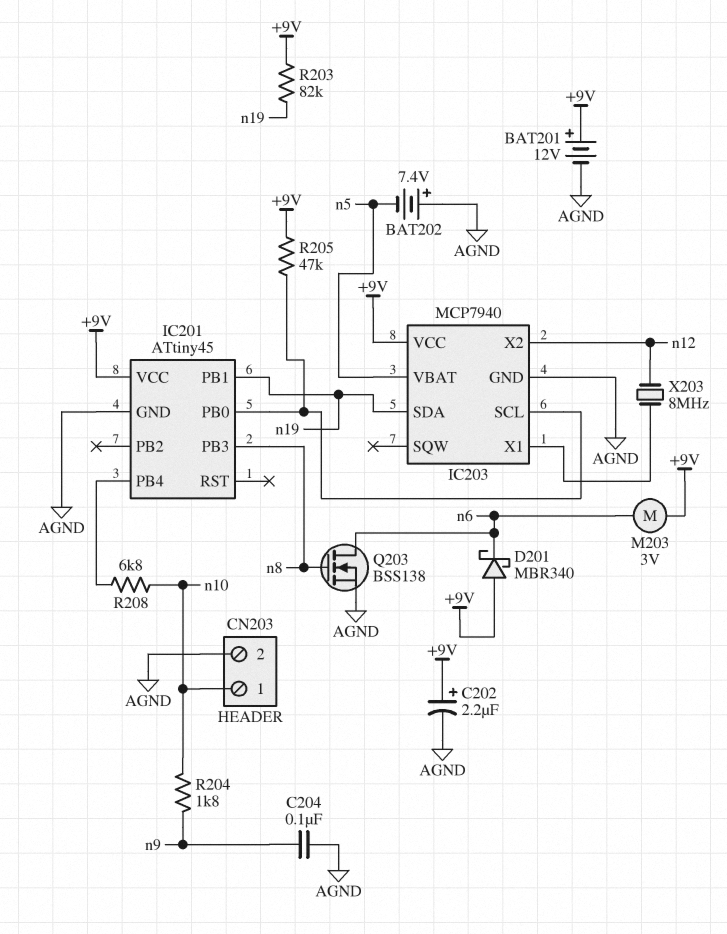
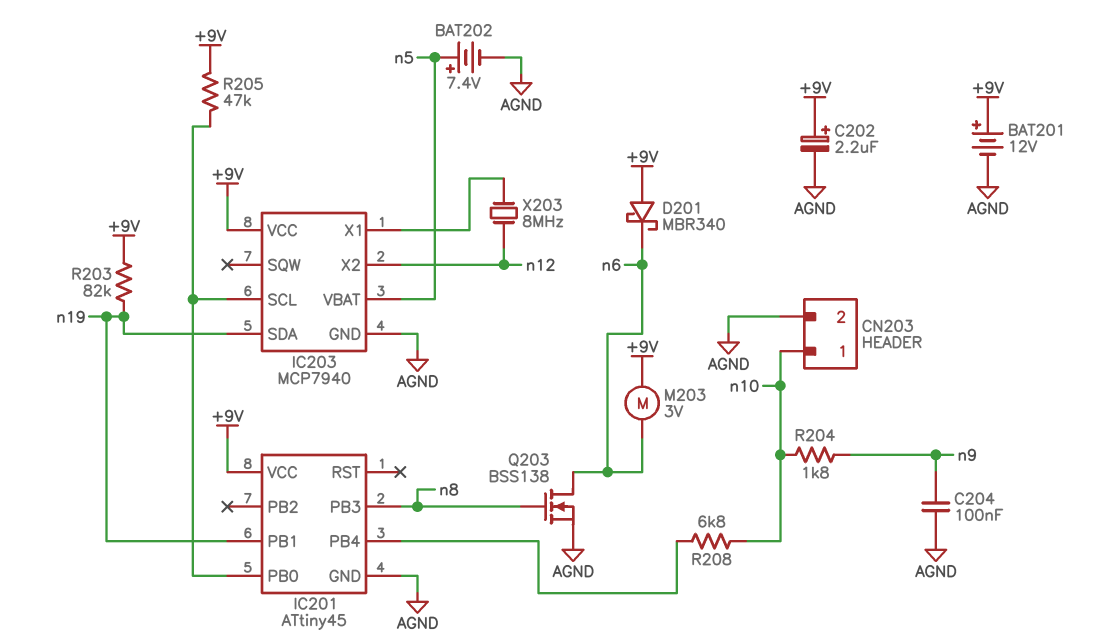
BAT202: 7.4V (plus AGND, minus n5) -> 7.4V (plus n5, minus AGND)

